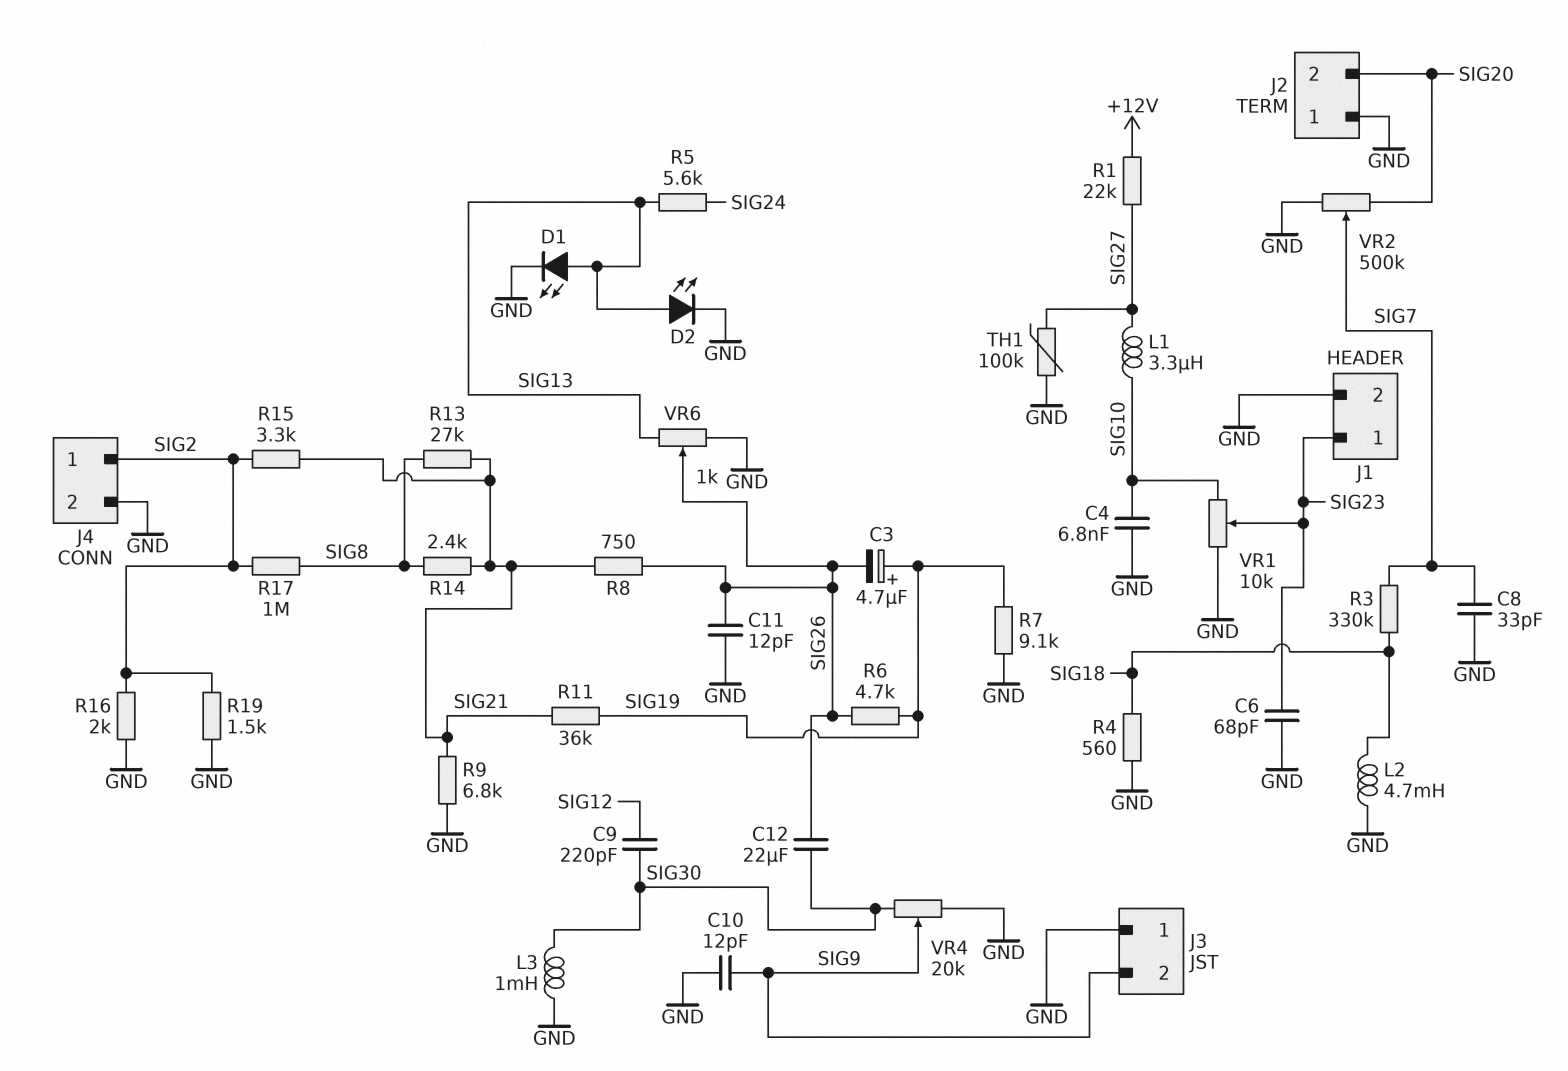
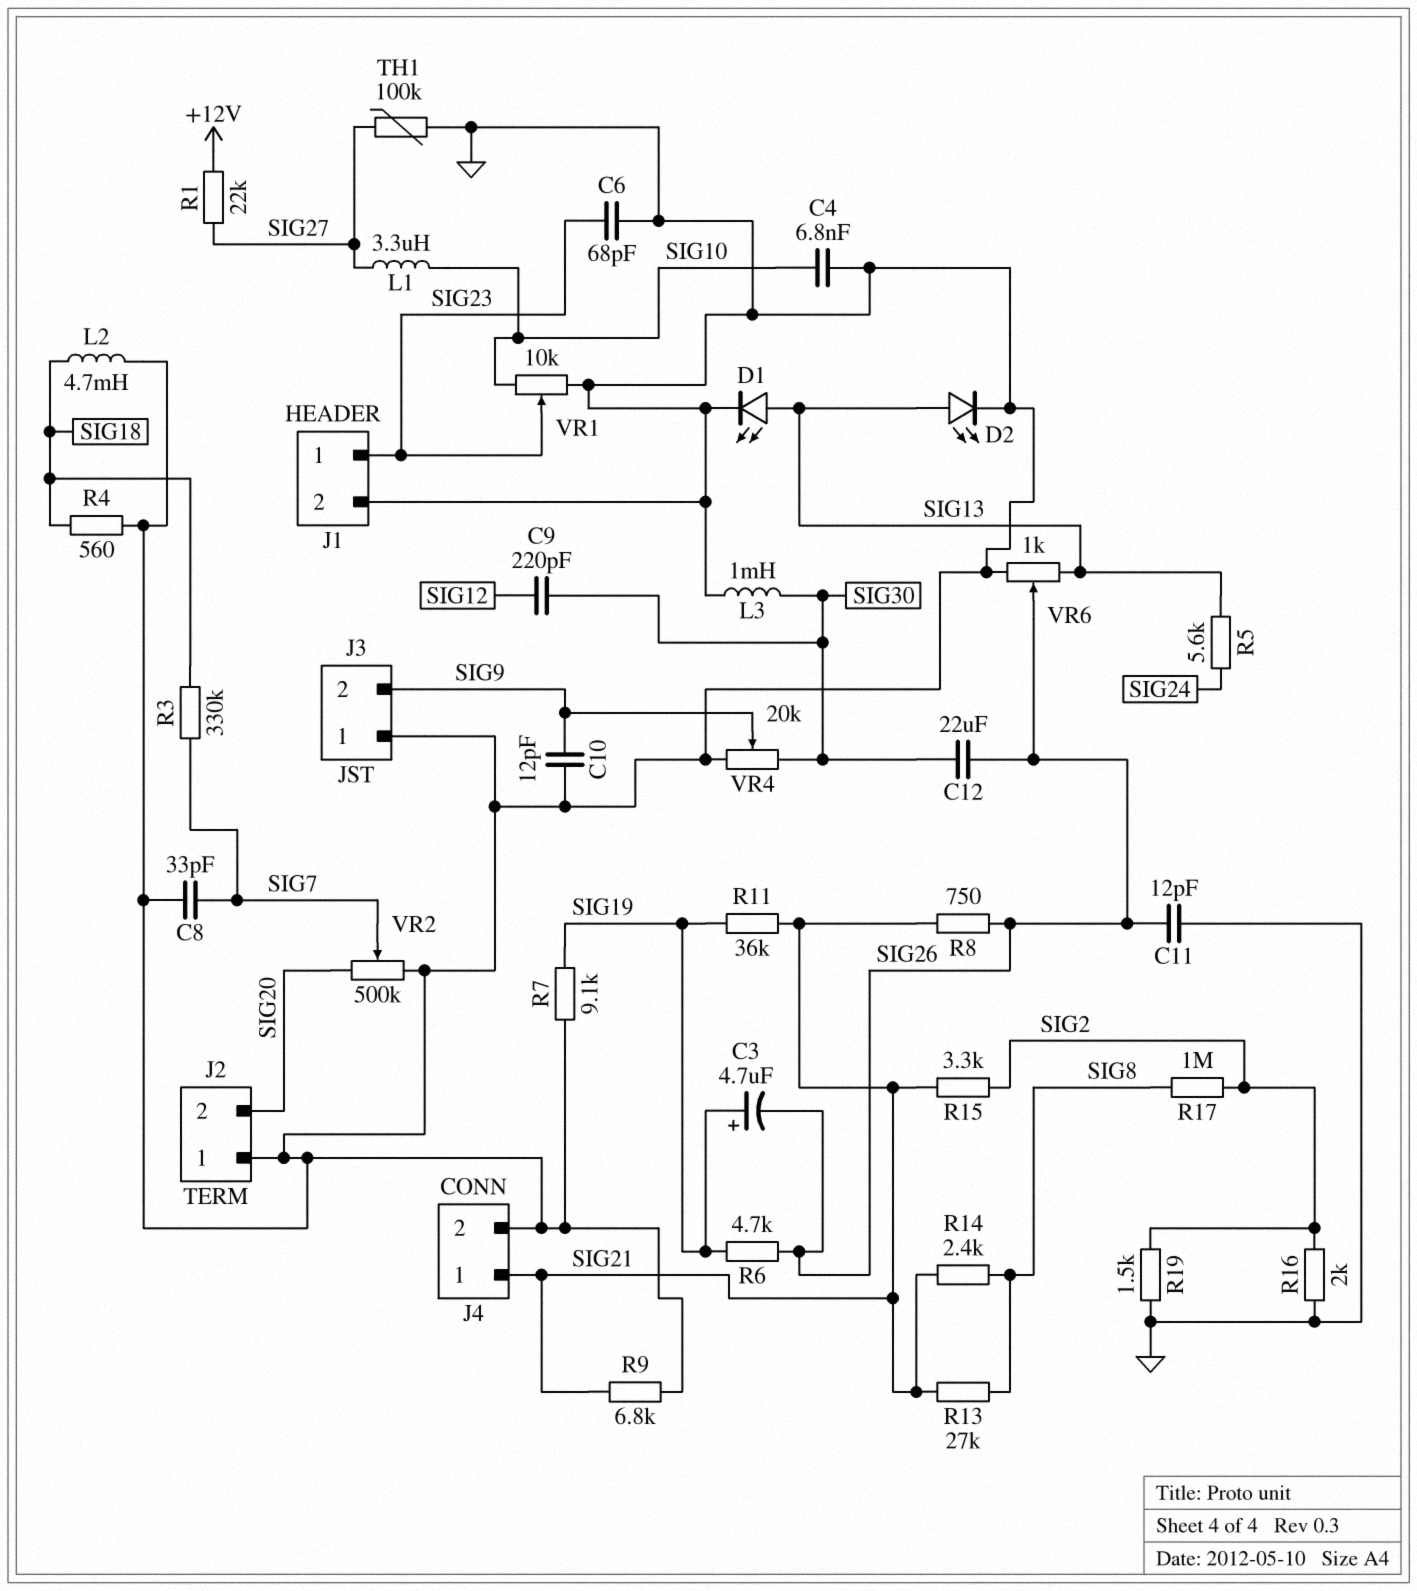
J4 pin 1: SIG2 -> SIG21

